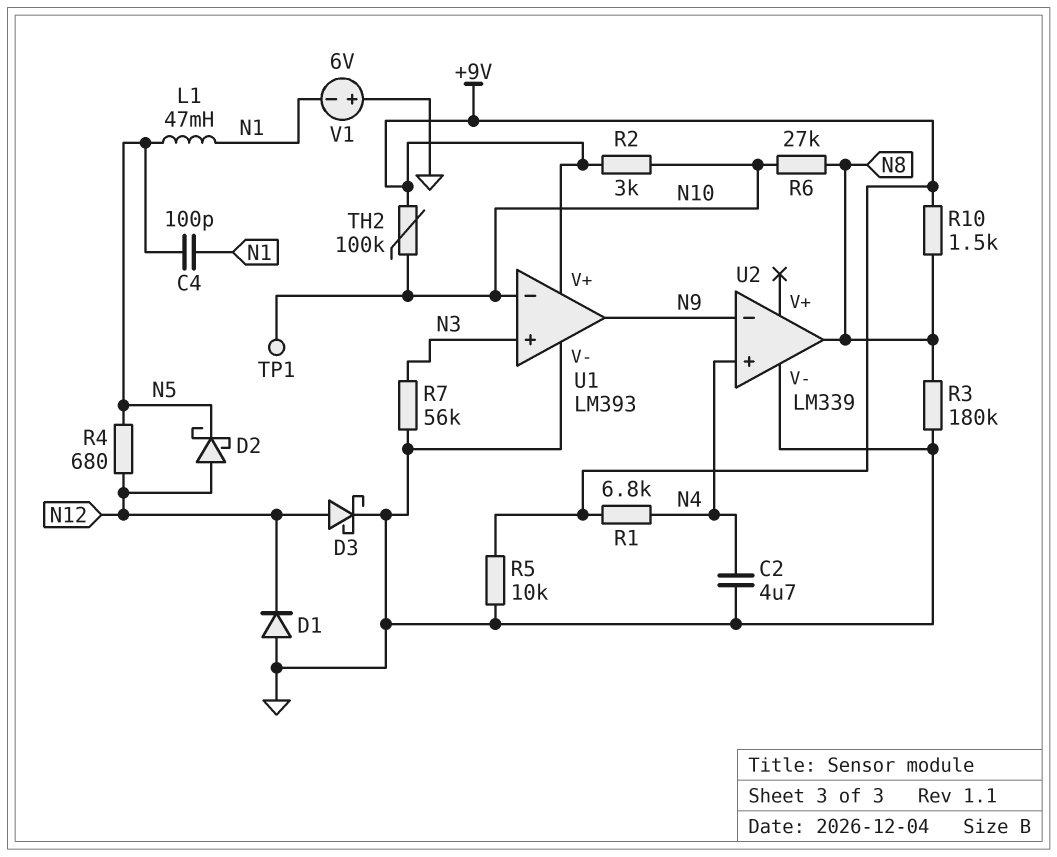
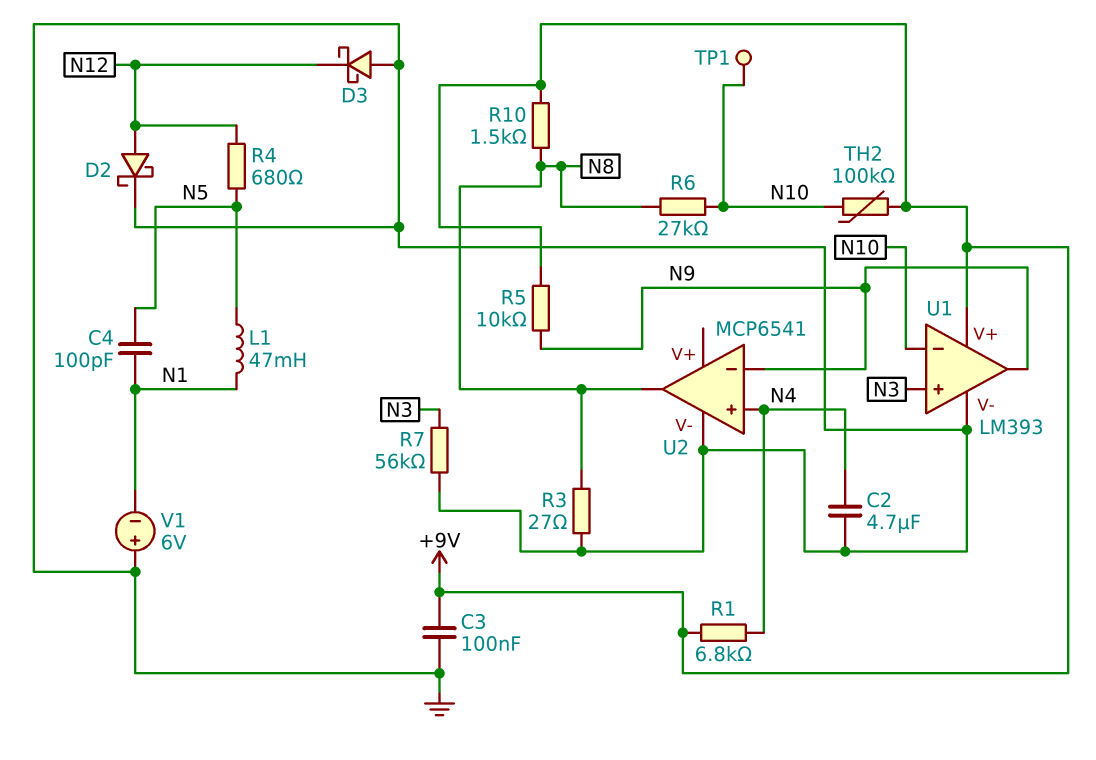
C3: none -> 100nF (+9V, GND)
D1: diode (A GND, K N12) -> none
D2: schottky (A N12, K N5) -> schottky (A N12, K GND)
D3: schottky (A N12, K GND) -> schottky (A GND, K N12)
R2: 3k (+9V, N10) -> none
R3: 180k (GND, N8) -> 27 (GND, N8)
R5: 10k (+9V, GND) -> 10k (+9V, N9)
U2: LM339 -> MCP6541

